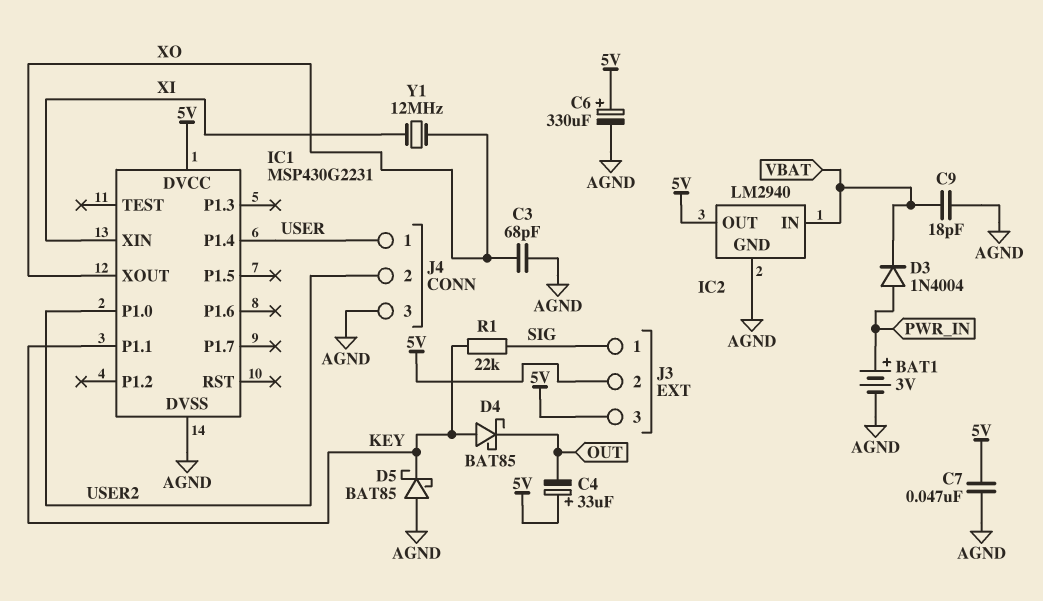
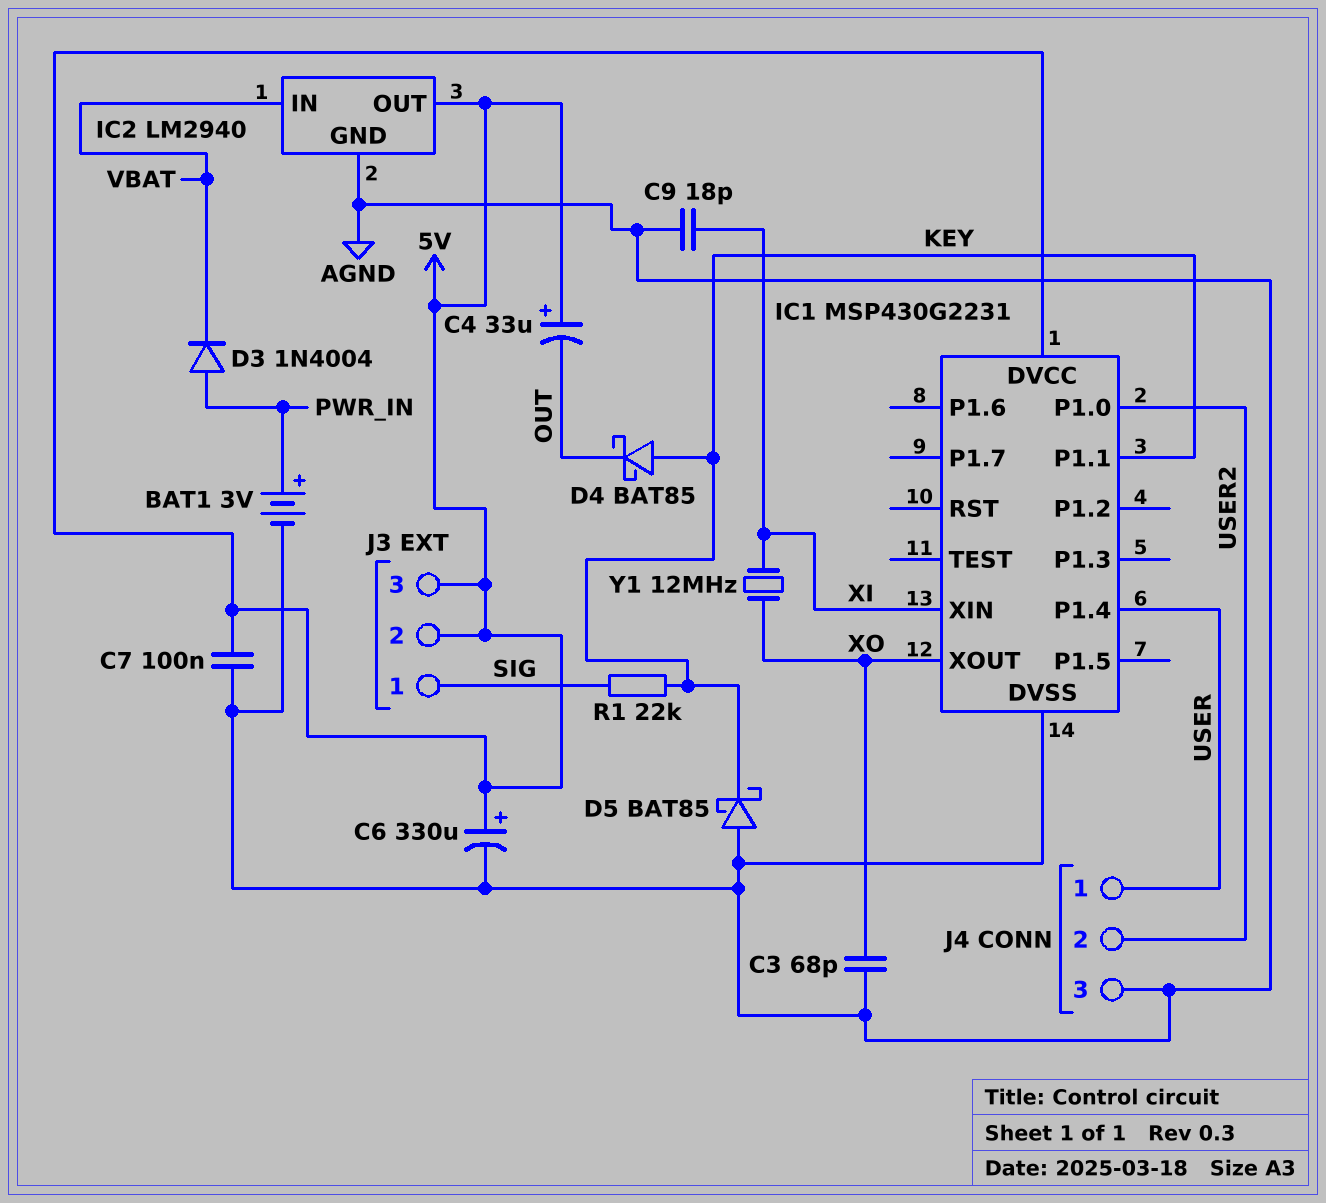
C7: 47nF (5V, AGND) -> 100nF (5V, AGND)
C9: 18pF (AGND, VBAT) -> 18pF (AGND, XI)

